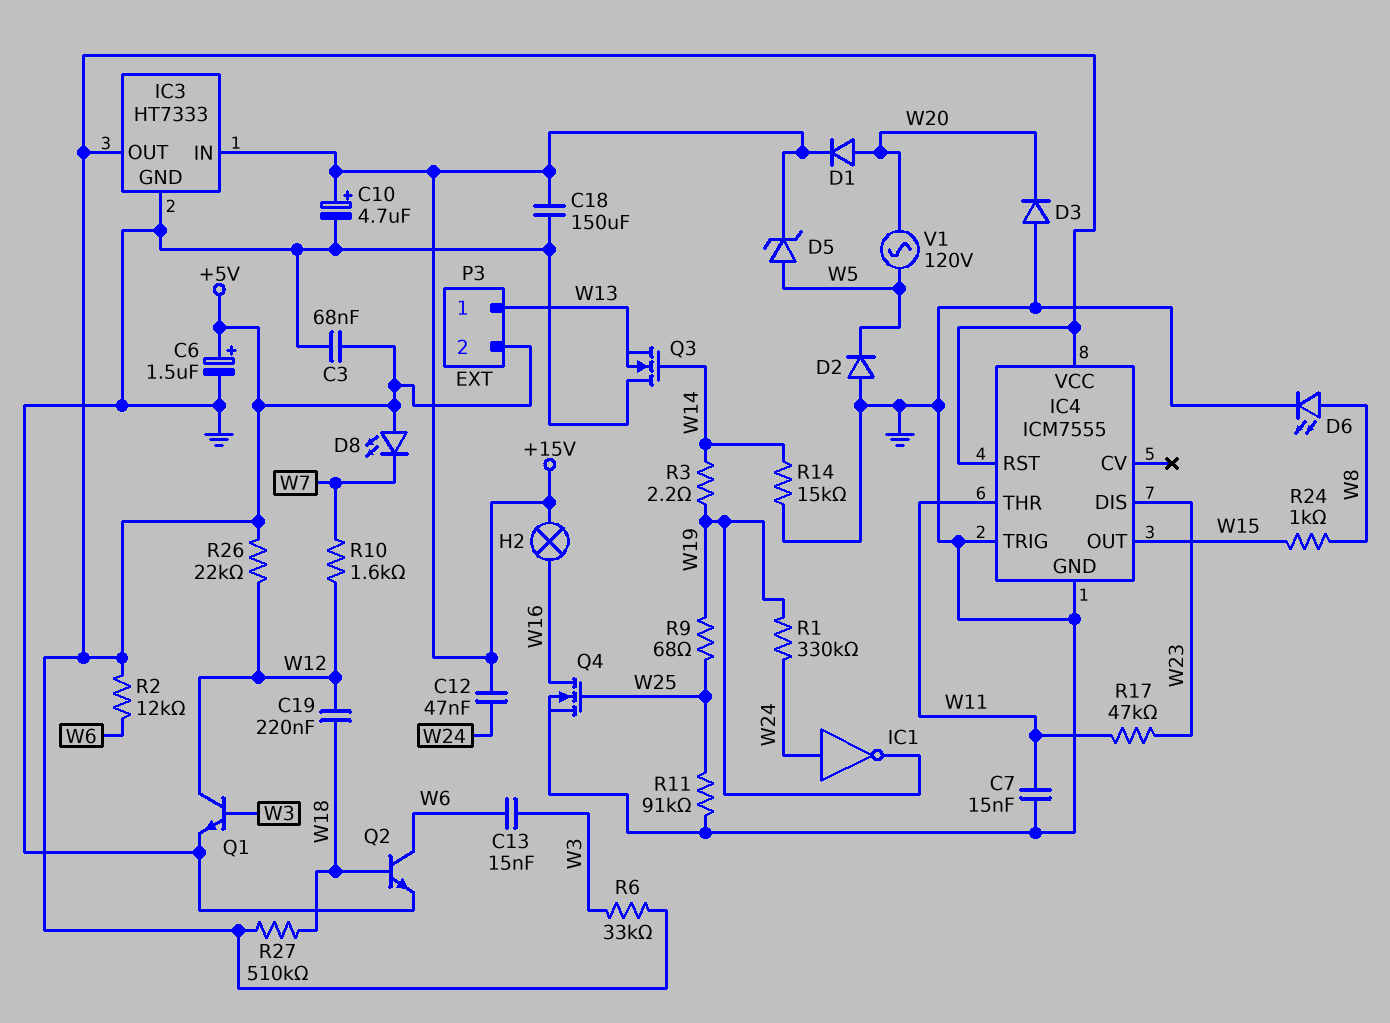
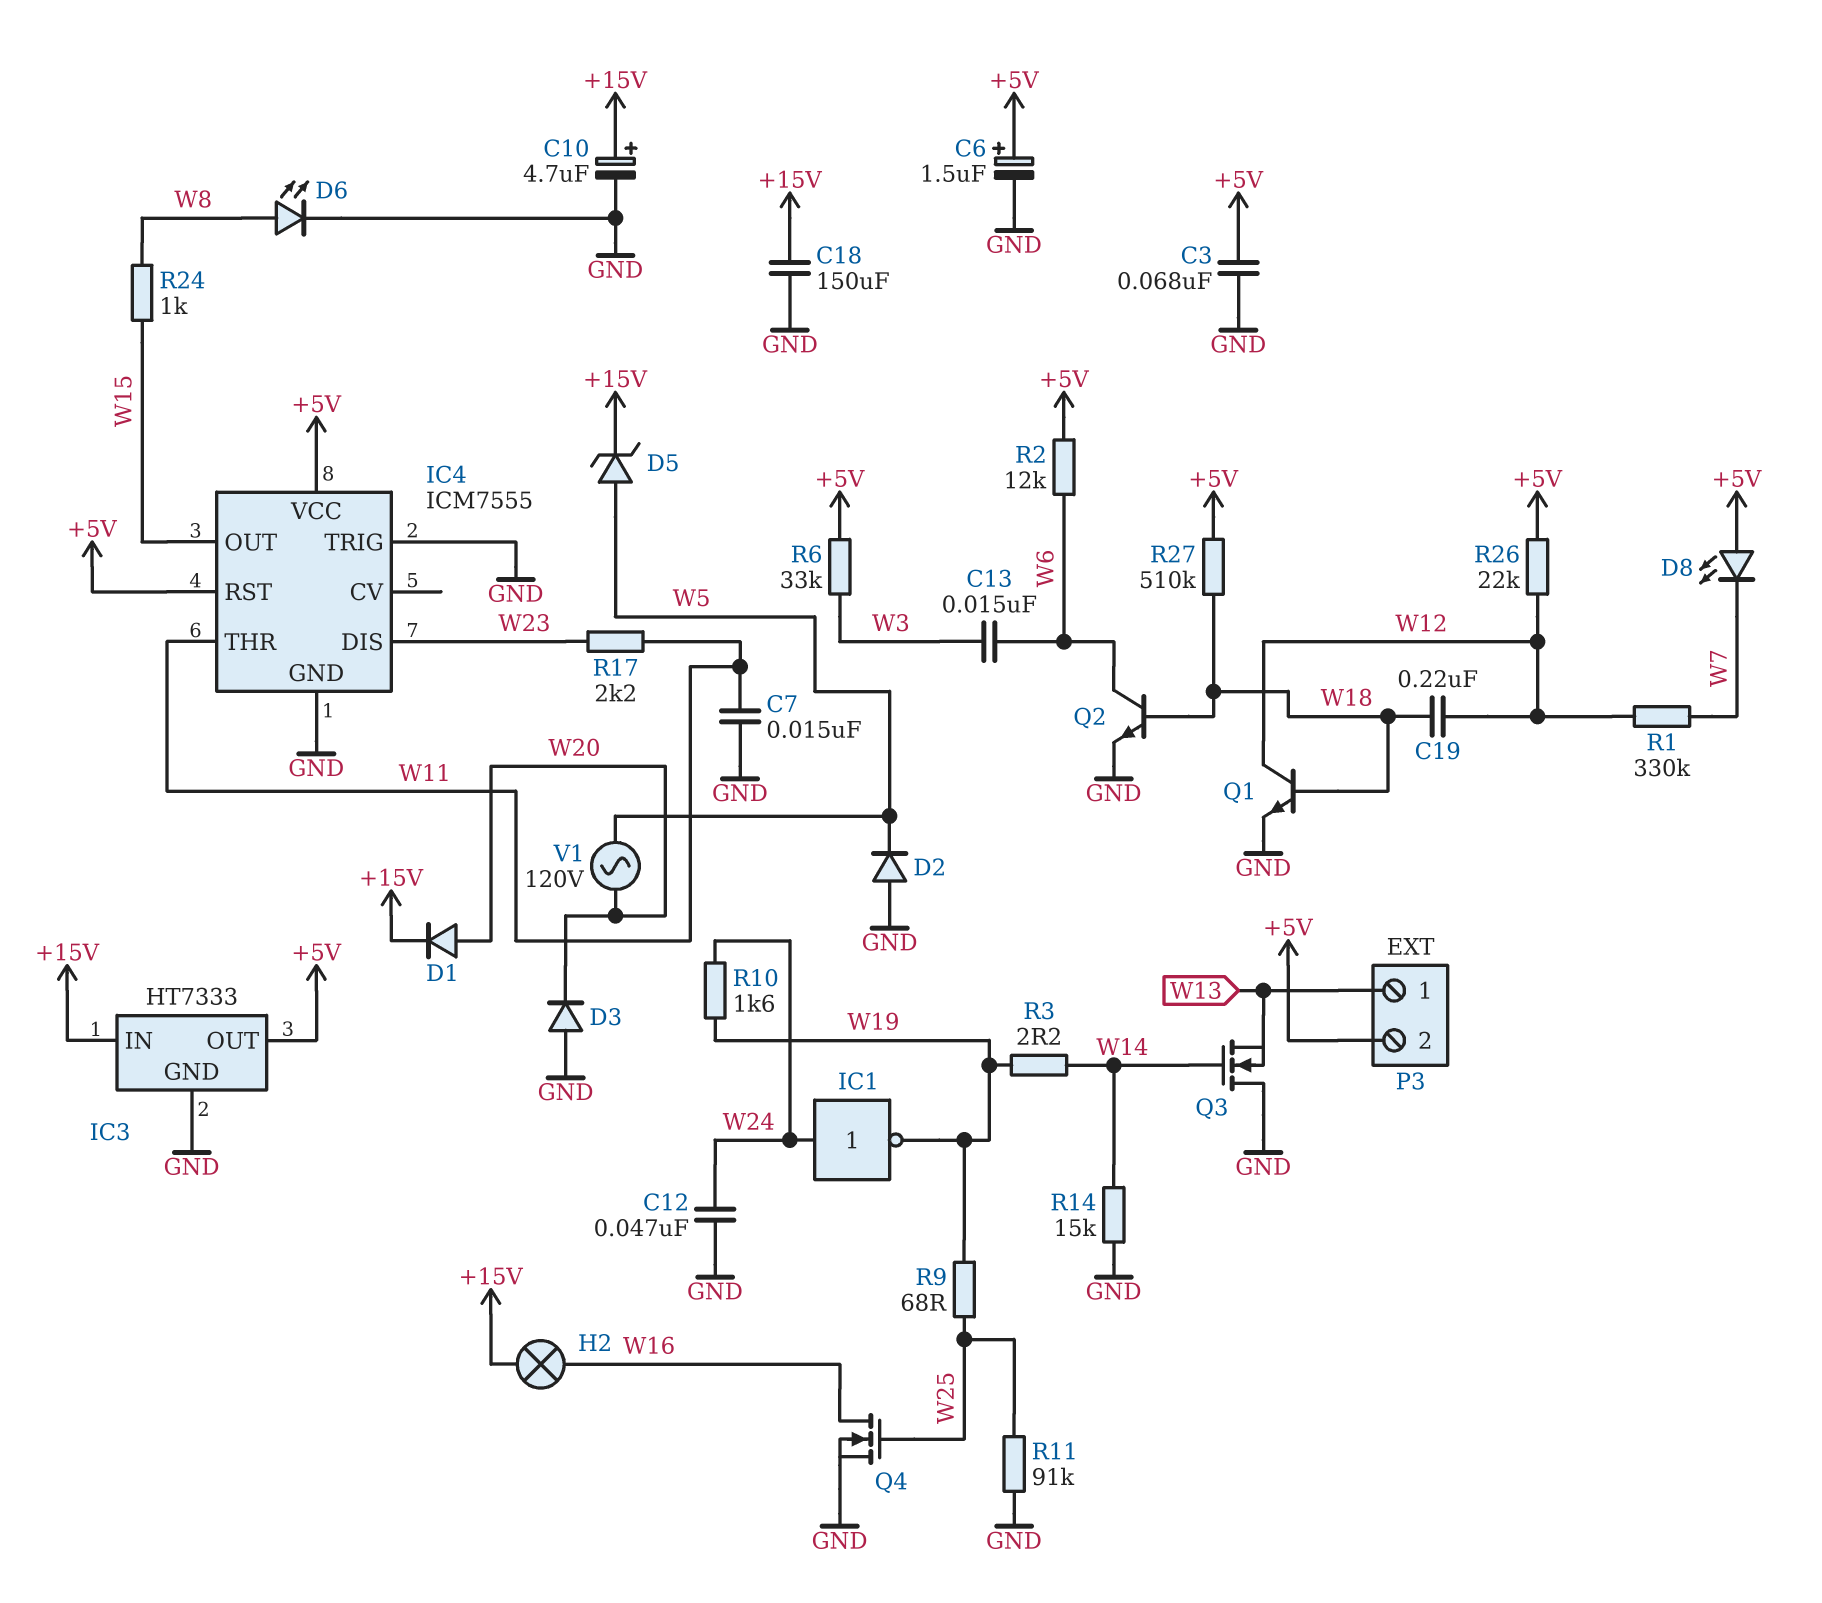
C12: 47nF (+15V, W24) -> 47nF (GND, W24)
Q1: NPN (B W3, C W12, E GND) -> NPN (B W18, C W12, E GND)
R1: 330k (W19, W24) -> 330k (W7, W12)
R10: 1.6k (W7, W12) -> 1.6k (W19, W24)
R17: 47k (W11, W23) -> 2.2k (W11, W23)

